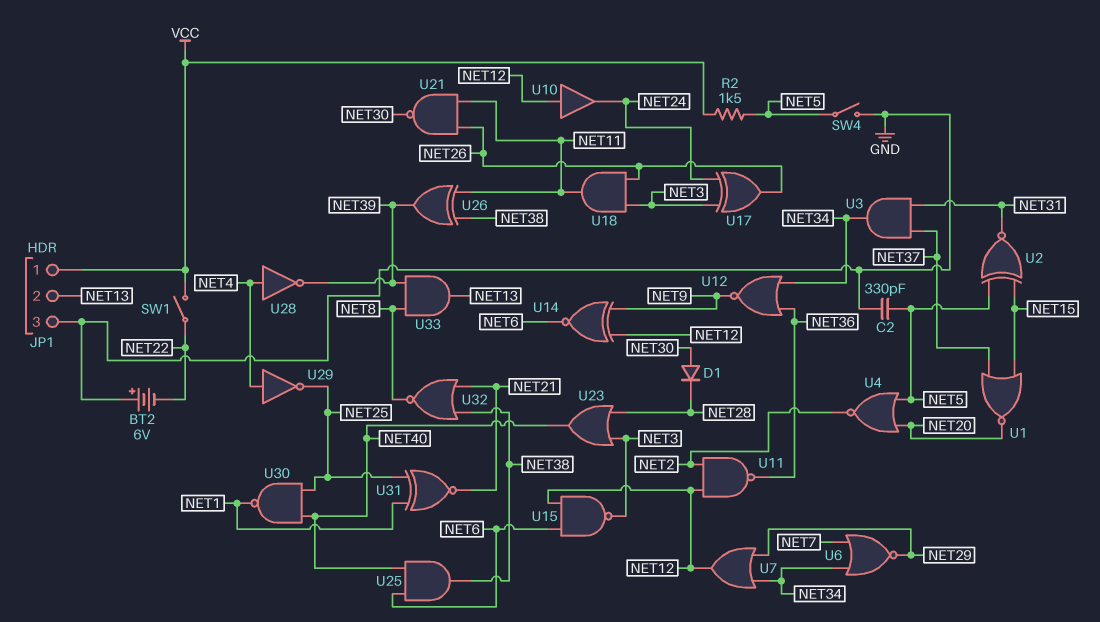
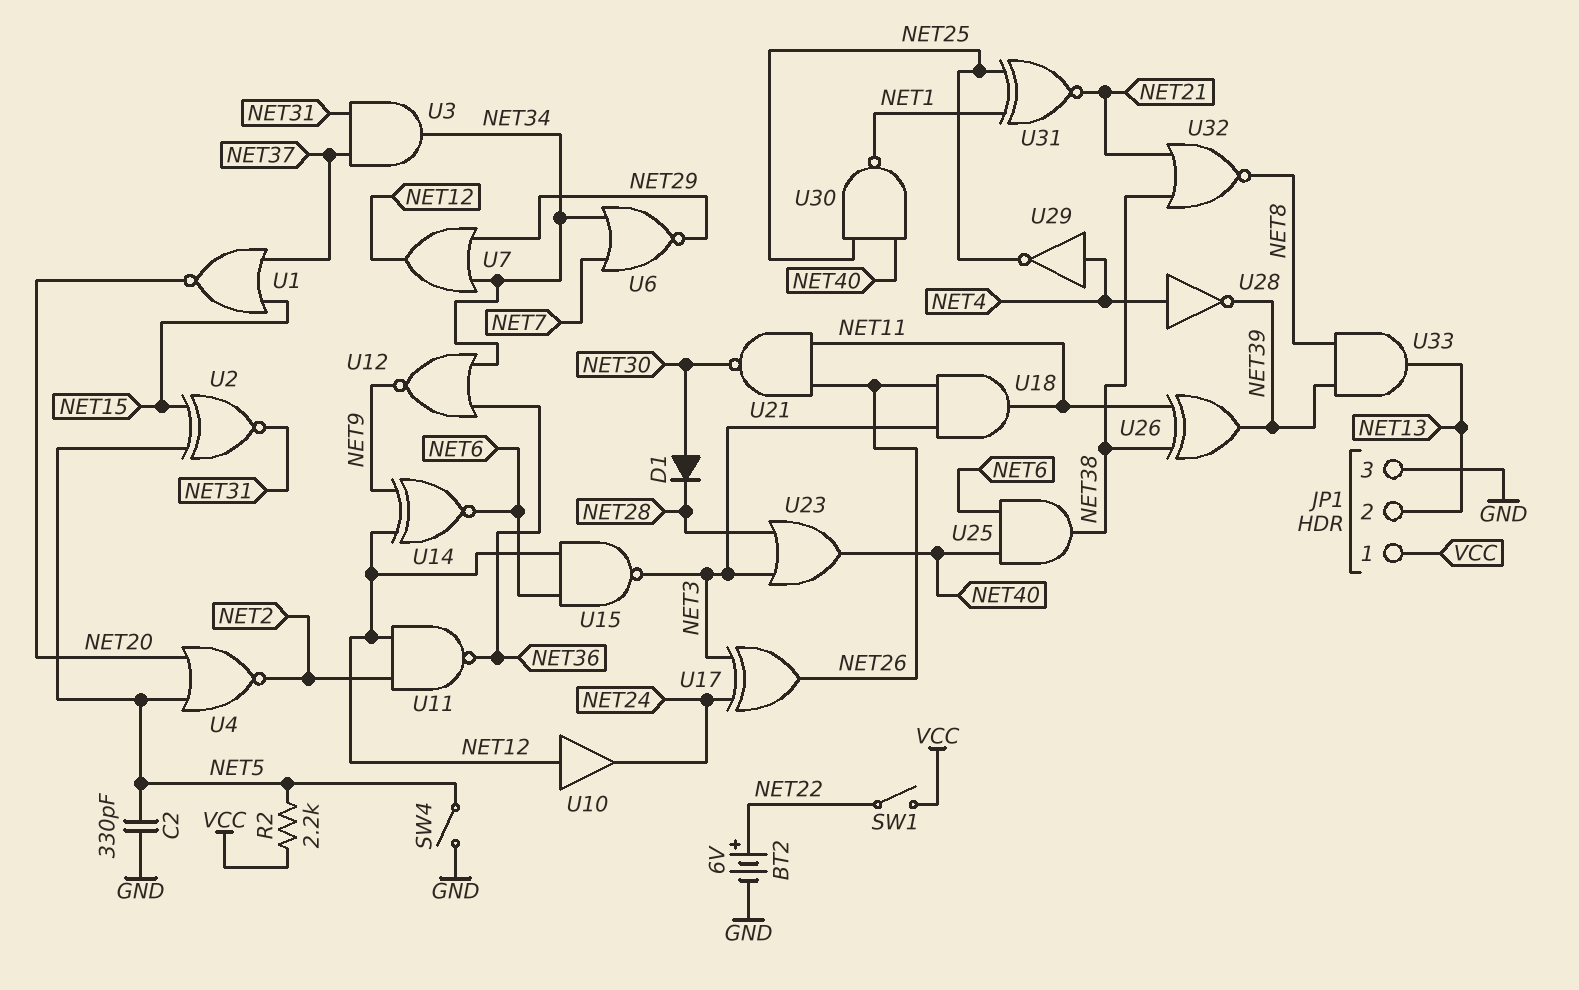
BT2: 6V (plus GND, minus NET22) -> 6V (plus NET22, minus GND)
R2: 1.5k (NET5, VCC) -> 2.2k (NET5, VCC)

